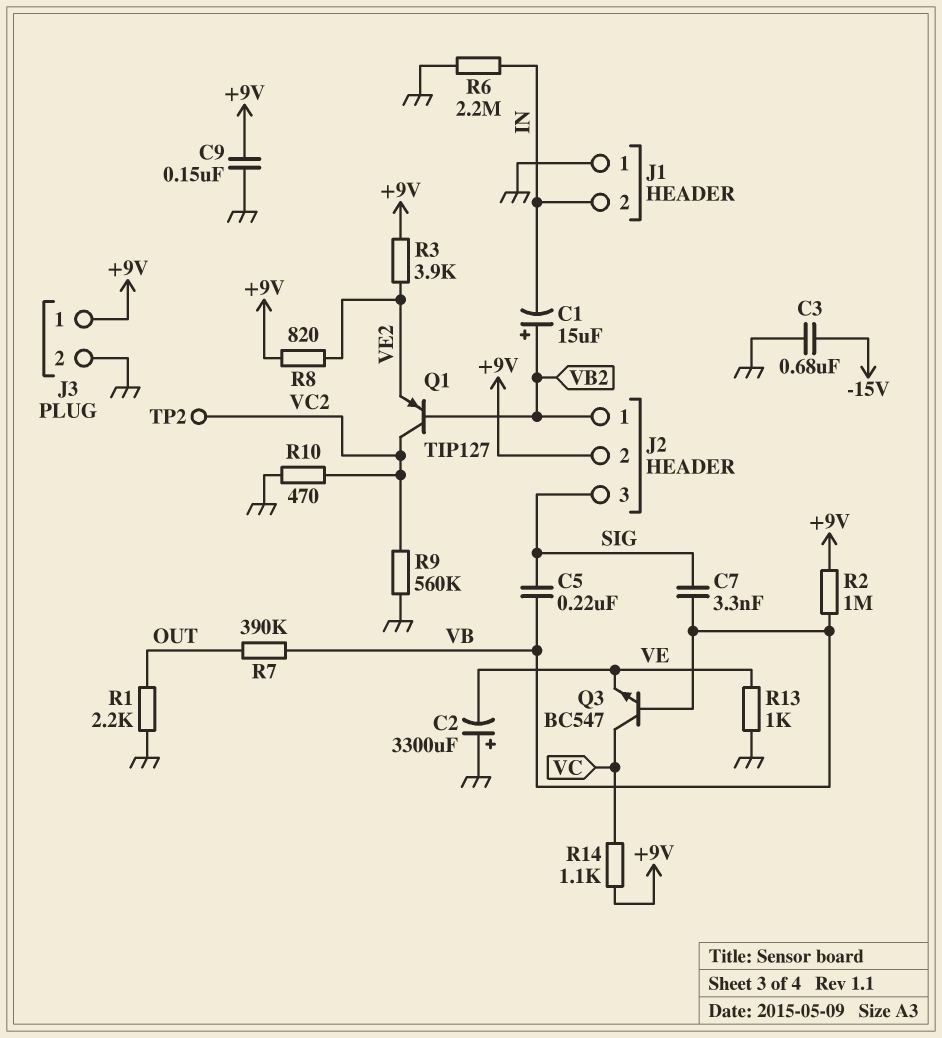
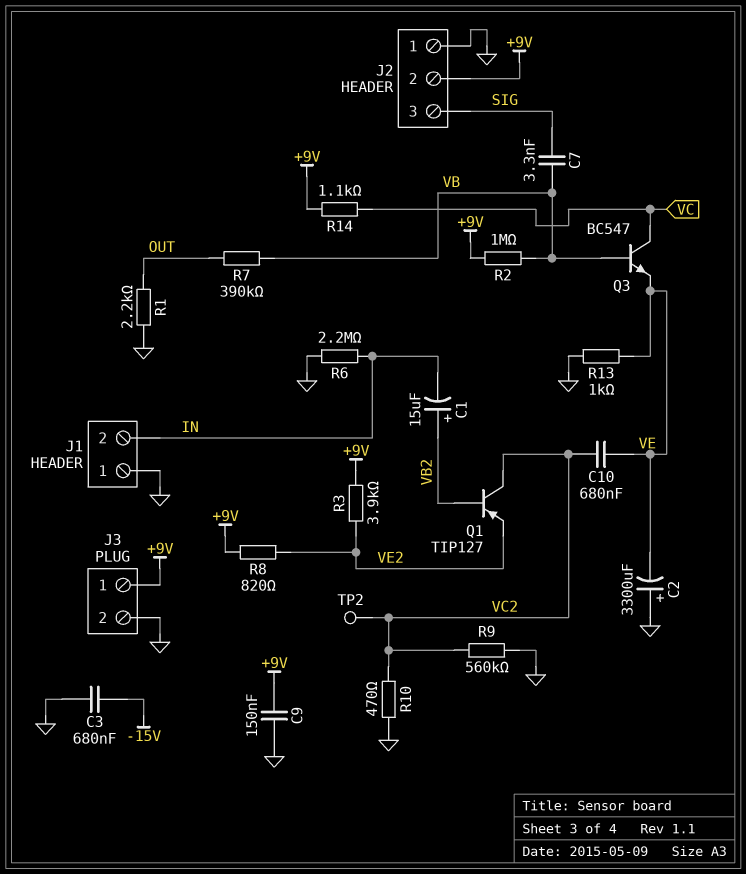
C5: 220nF (SIG, VB) -> none
C10: none -> 680nF (VC2, VE)
J2 pin 1: VB2 -> GND

